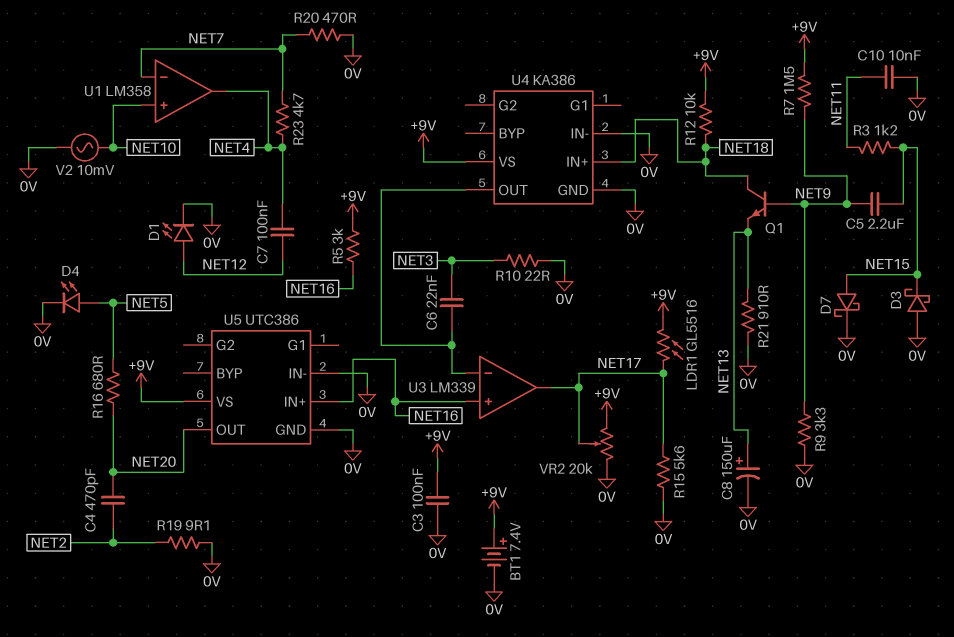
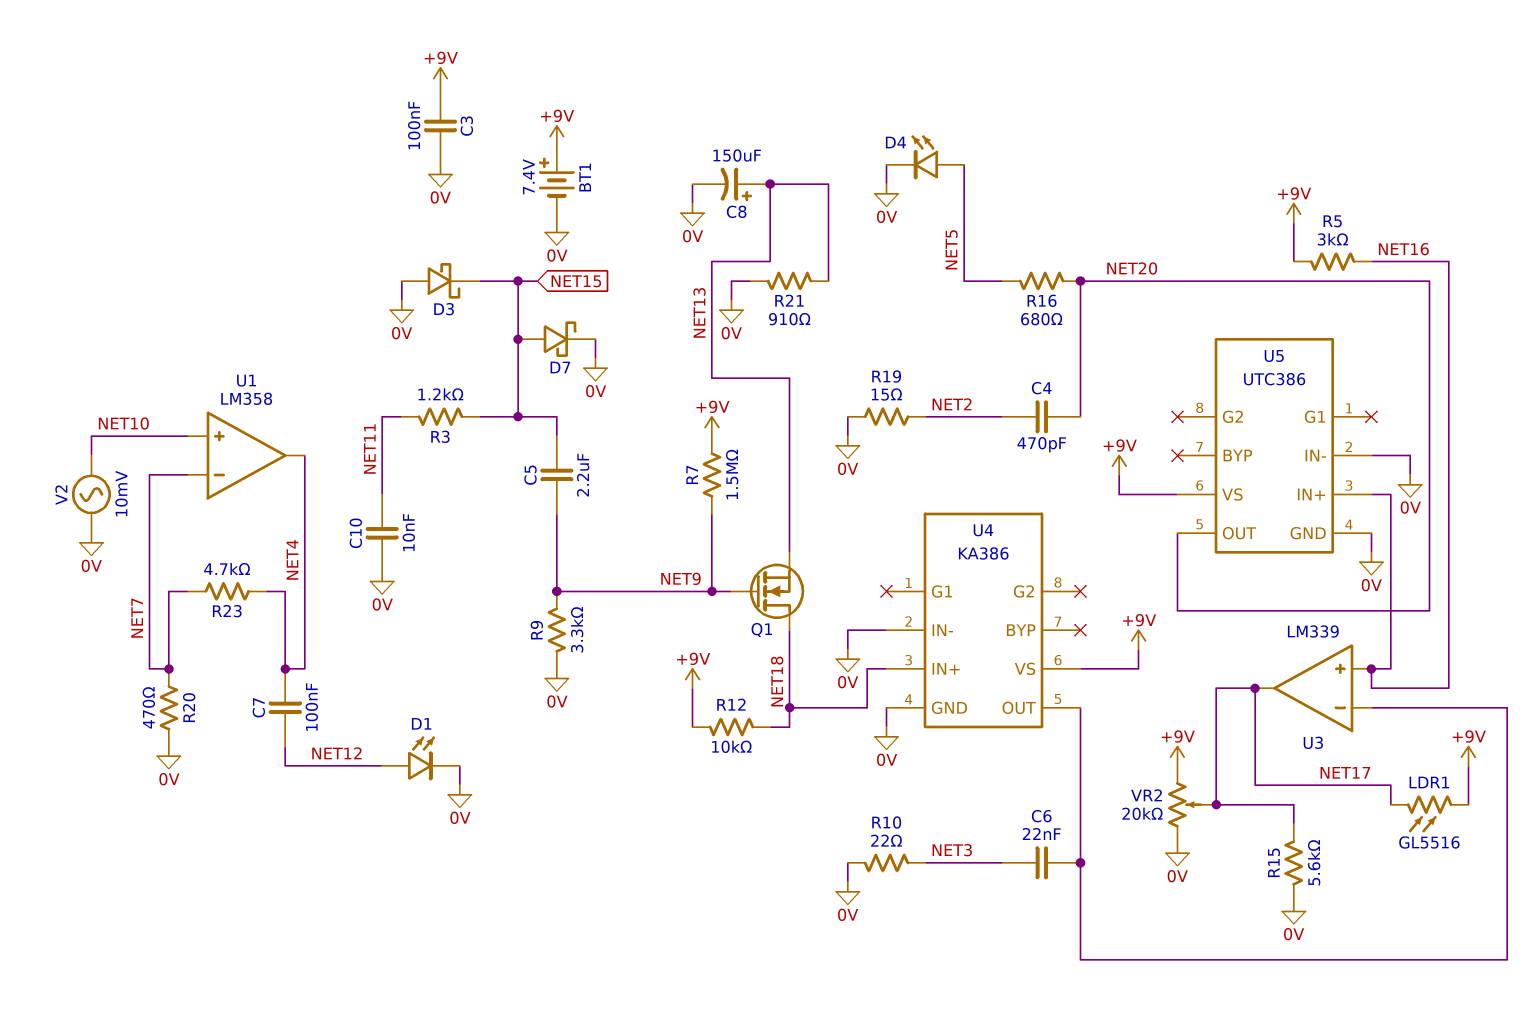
Q1: NPN (B NET9, C NET18, E NET13) -> NMOS (G NET9, D NET18, S NET13)
R19: 9.1 (0V, NET2) -> 15 (0V, NET2)

